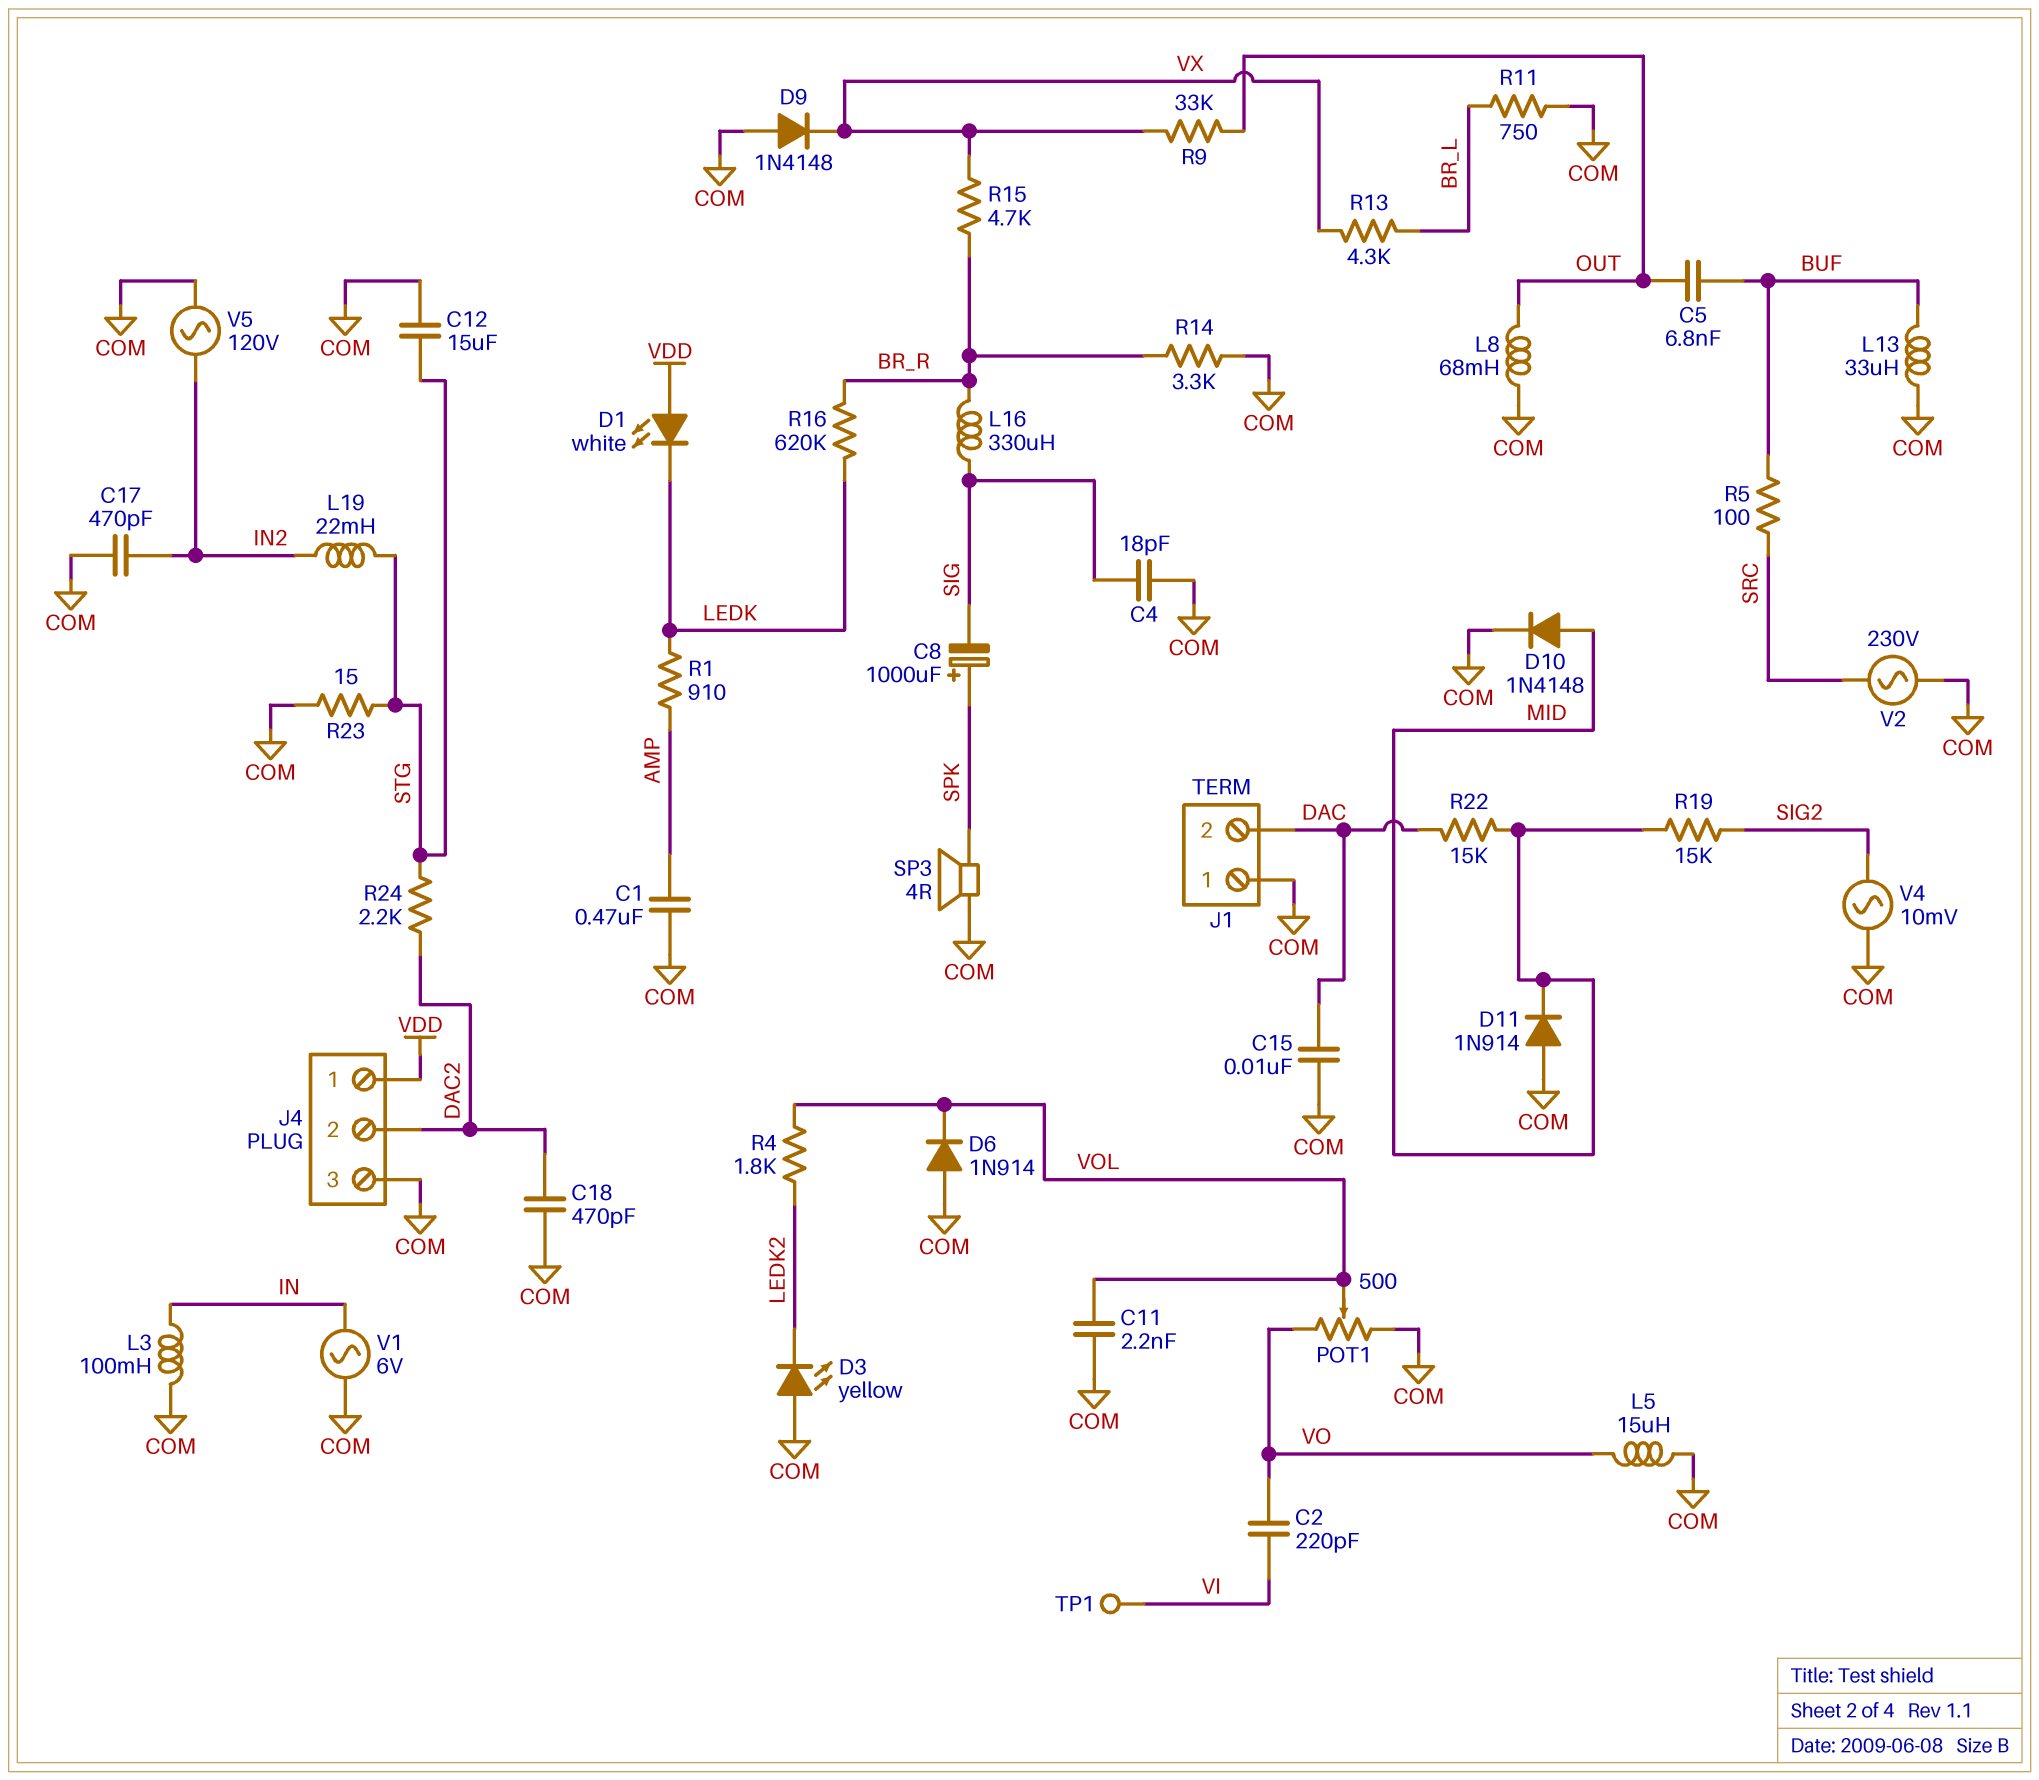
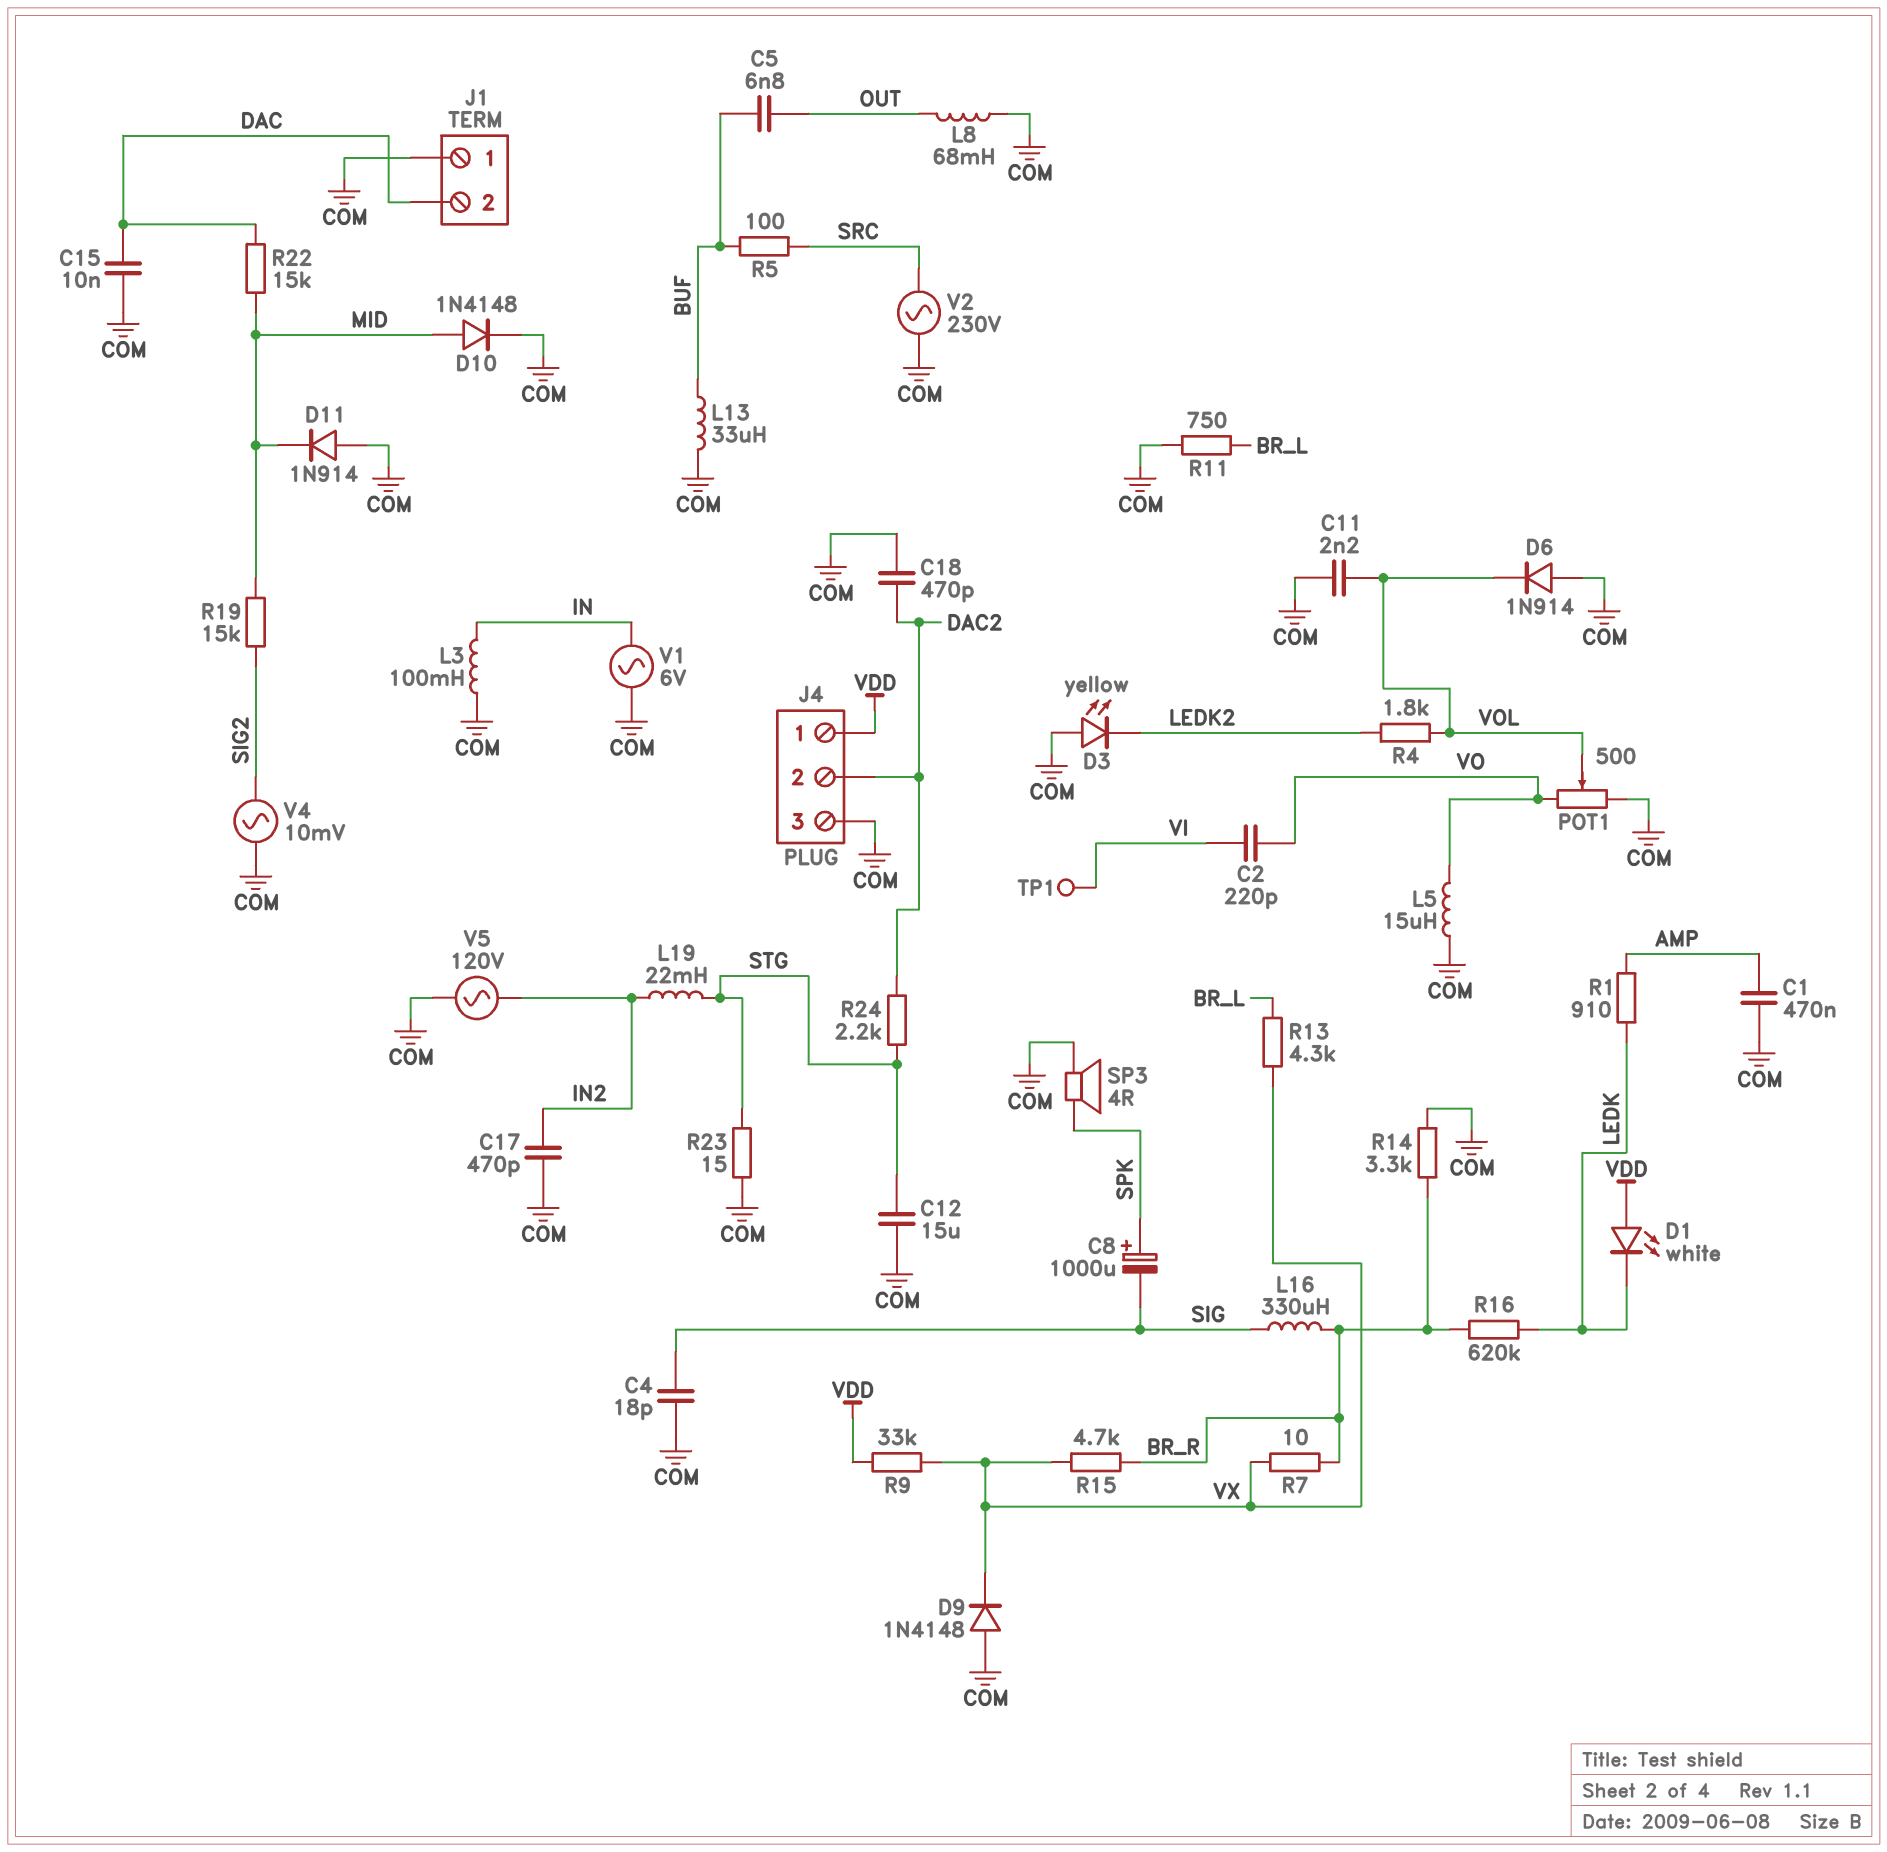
R7: none -> 10 (BR_R, VX)
R9: 33k (OUT, VX) -> 33k (VDD, VX)

